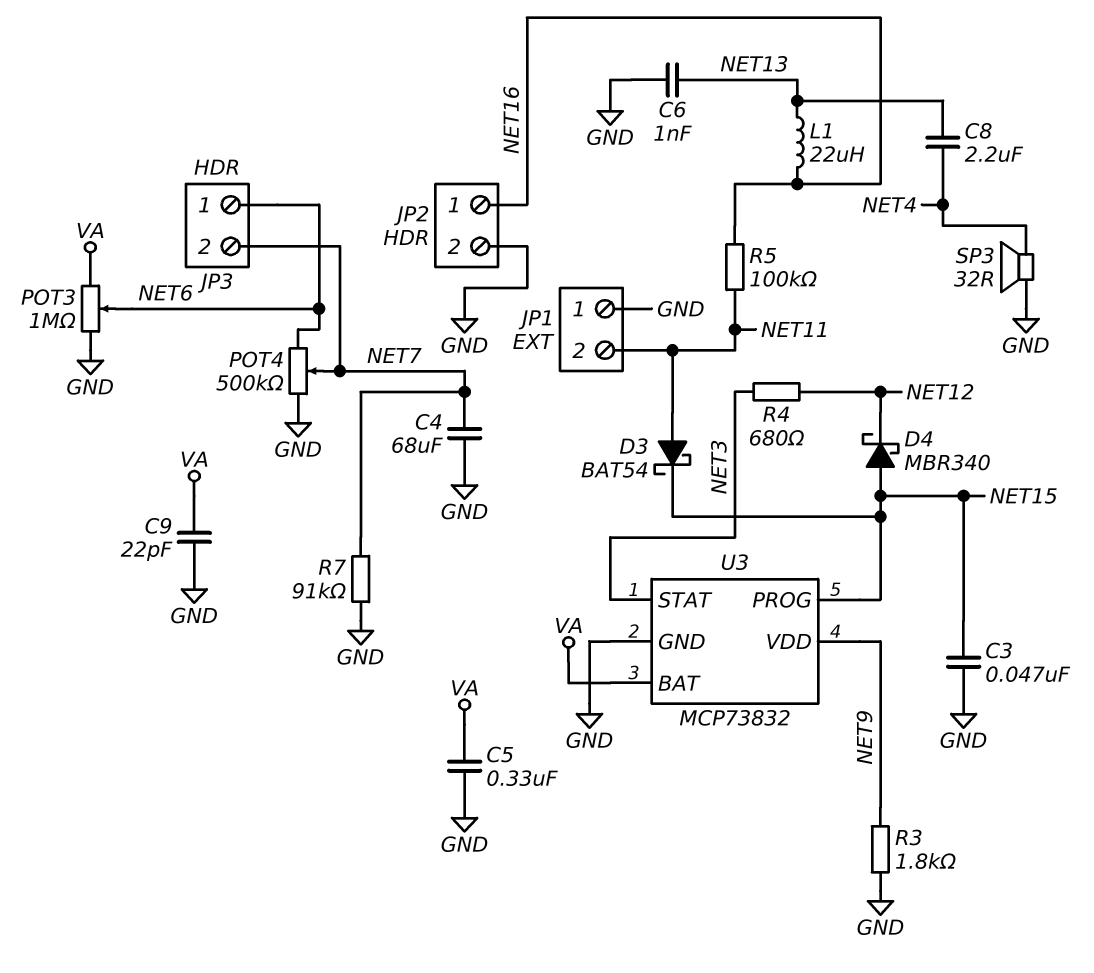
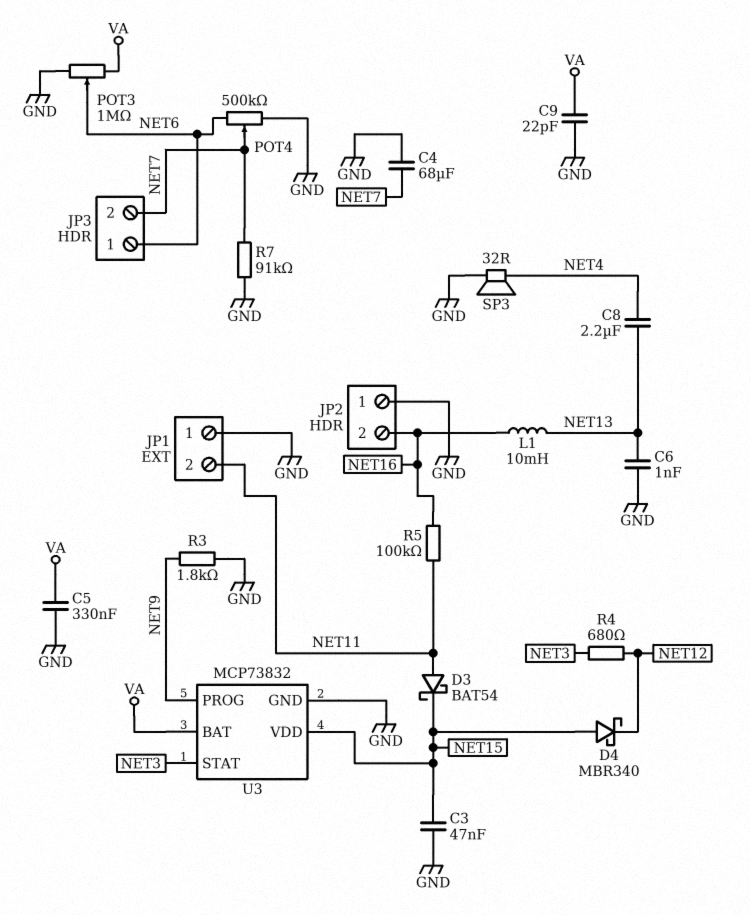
JP2 pin 1: NET16 -> GND
JP2 pin 2: GND -> NET16
L1: 22uH (NET13, NET16) -> 10mH (NET13, NET16)
U3 pin PROG: NET15 -> NET9
U3 pin VDD: NET9 -> NET15

